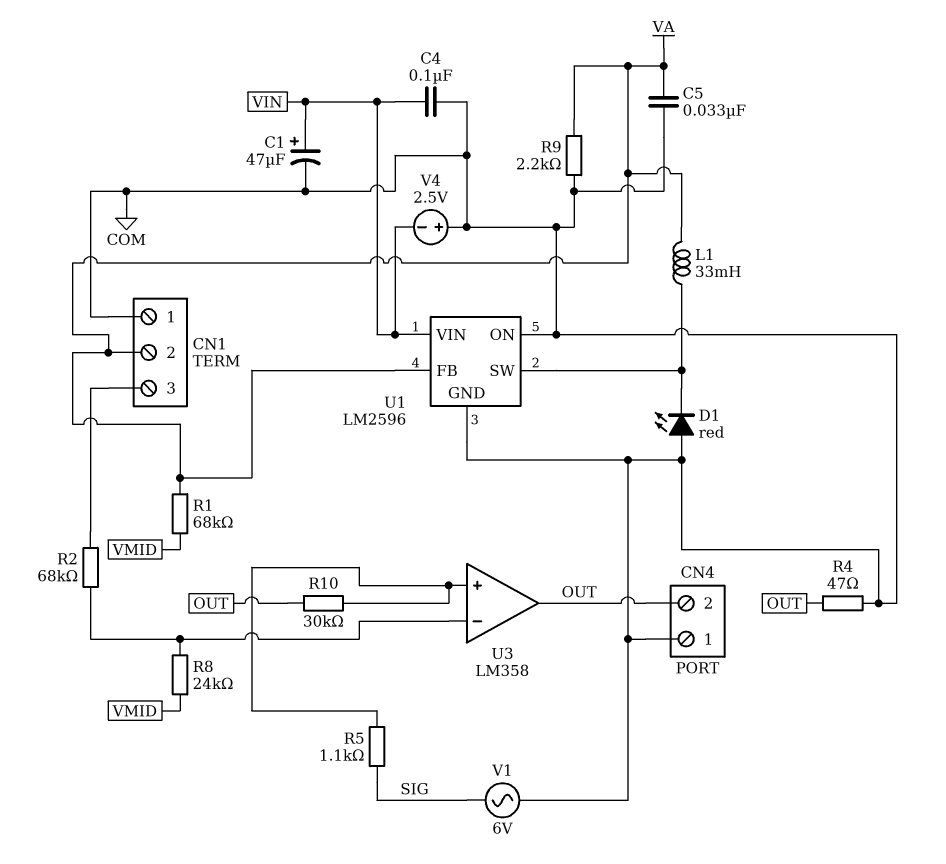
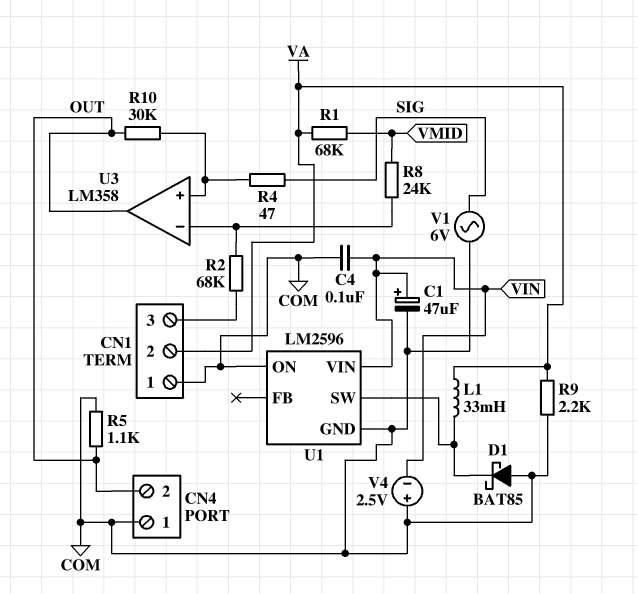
C5: 33nF (COM, VA) -> none
D1: LED red (A COM, K U1/SW) -> schottky BAT85 (A COM, K U1/SW)
R4: 47 (COM, OUT) -> 47 (SIG, U3/in+)
R5: 1.1k (SIG, U3/in+) -> 1.1k (COM, OUT)
U1 pin FB: VA -> none

